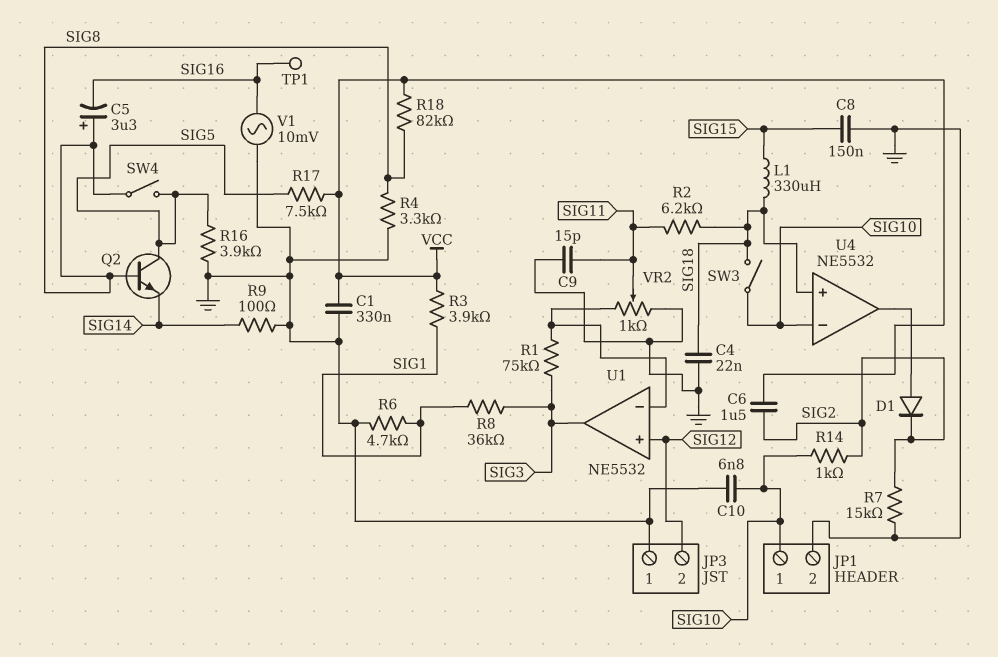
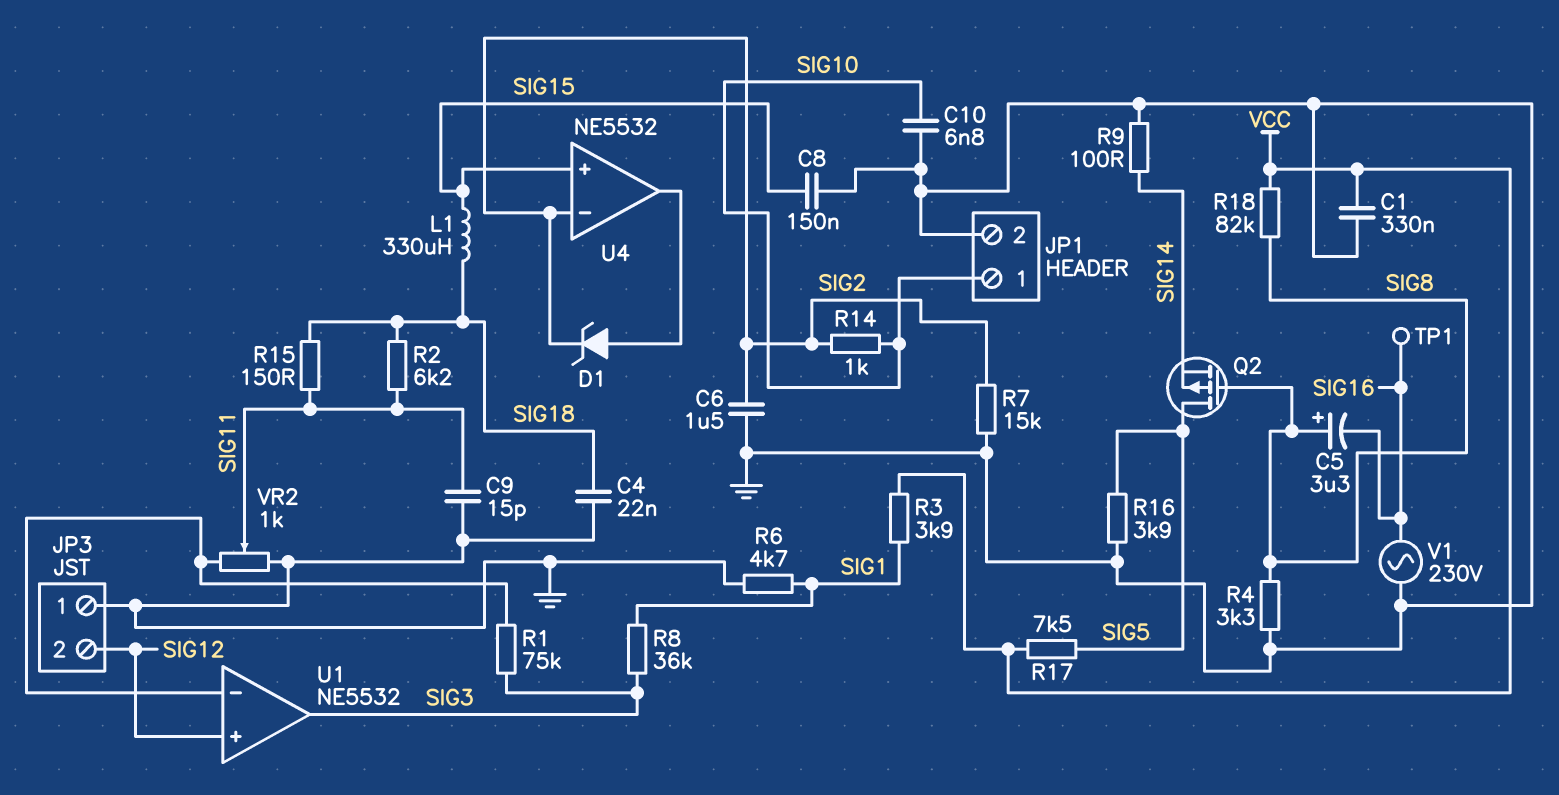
C6: 1.5uF (SIG2, VCC) -> 1.5uF (GND, SIG2)
D1: diode (A U4/out, K SIG2) -> zener (A U4/out, K SIG2)
Q2: NPN (B SIG8, C SIG5, E SIG14) -> PMOS (G SIG8, D SIG5, S SIG14)
R15: none -> 150 (SIG11, SIG18)
SW3: switch (SIG10, SIG18) -> none
SW4: switch (SIG5, SIG8) -> none
U4 pin in+: SIG18 -> SIG15
U4 pin in-: SIG10 -> SIG2
V1: AC 10mV (GND, SIG16) -> AC 230V (GND, SIG16)

